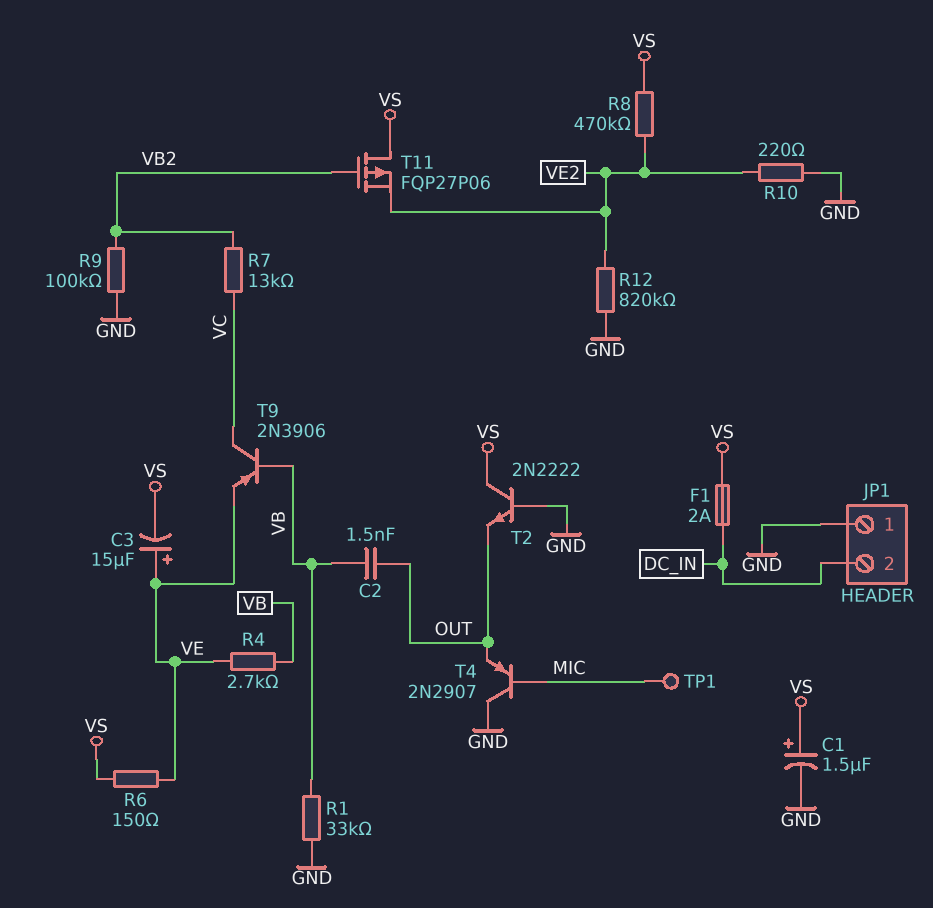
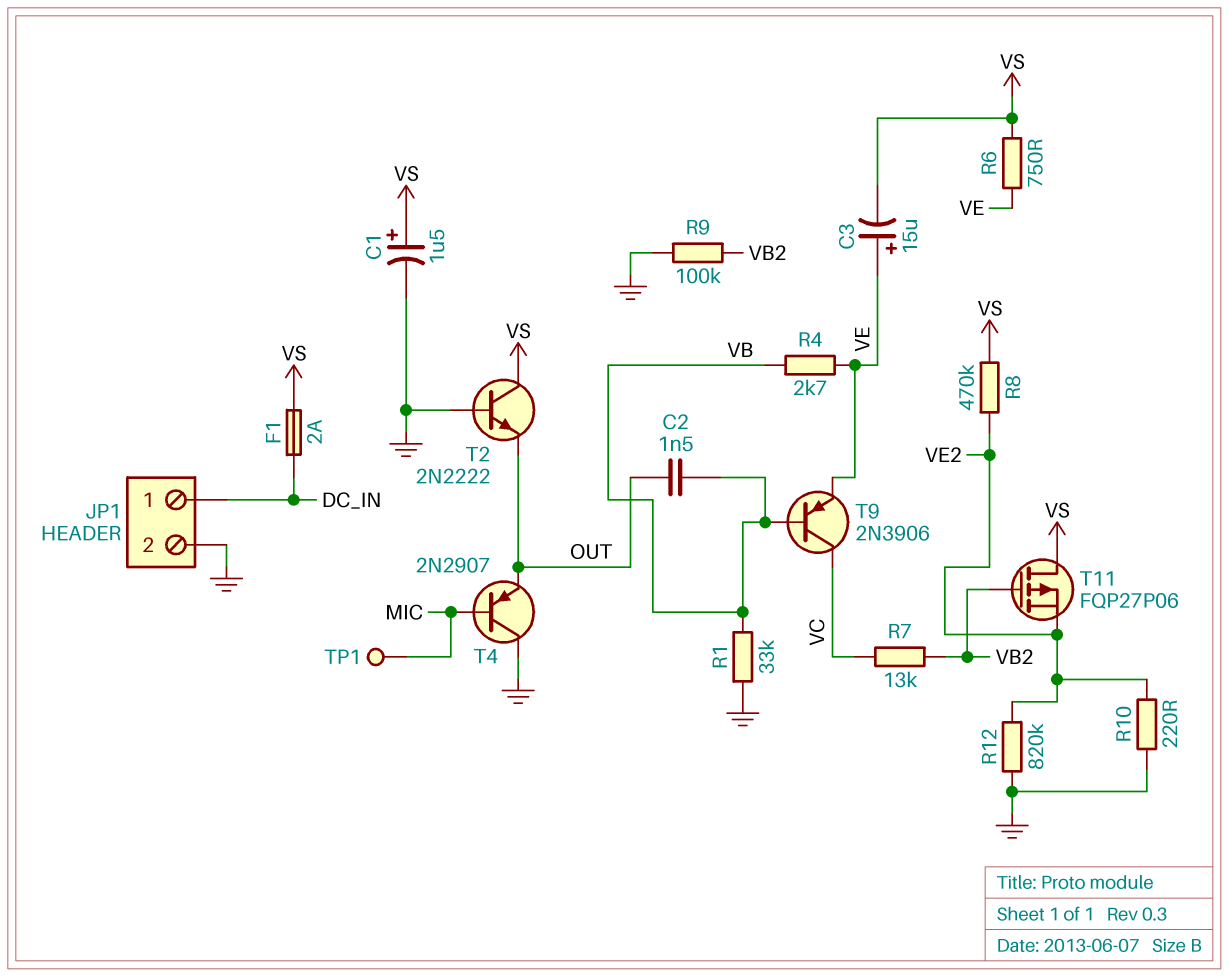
JP1 pin 1: GND -> DC_IN
JP1 pin 2: DC_IN -> GND
R6: 150 (VE, VS) -> 750 (VE, VS)

